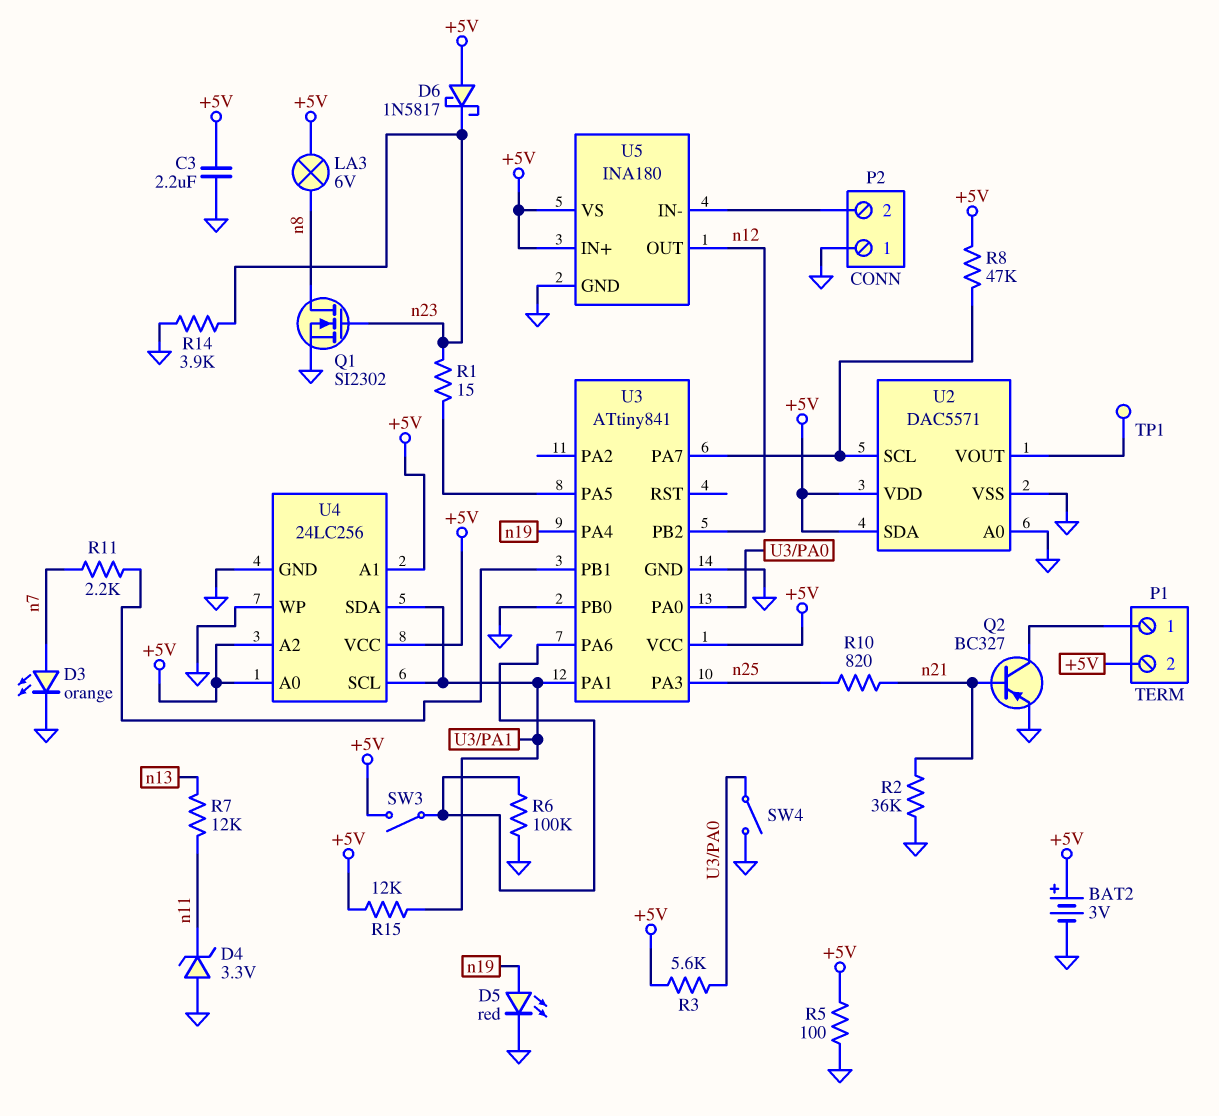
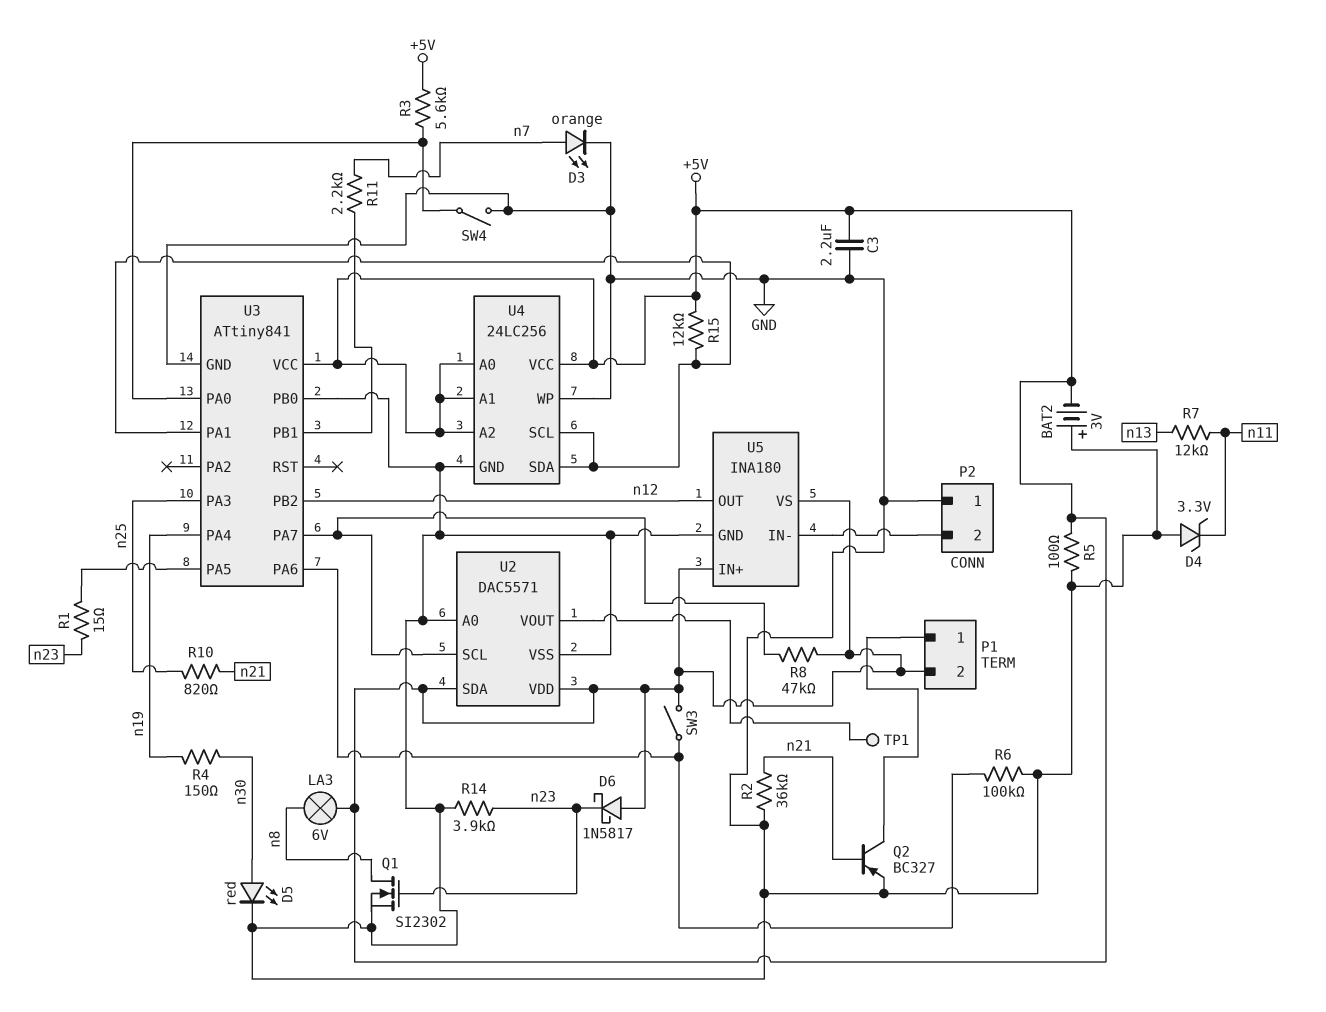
BAT2: 3V (plus +5V, minus GND) -> 3V (plus GND, minus +5V)
D5: LED red (A n19, K GND) -> LED red (A n30, K GND)
R4: none -> 150 (n19, n30)

